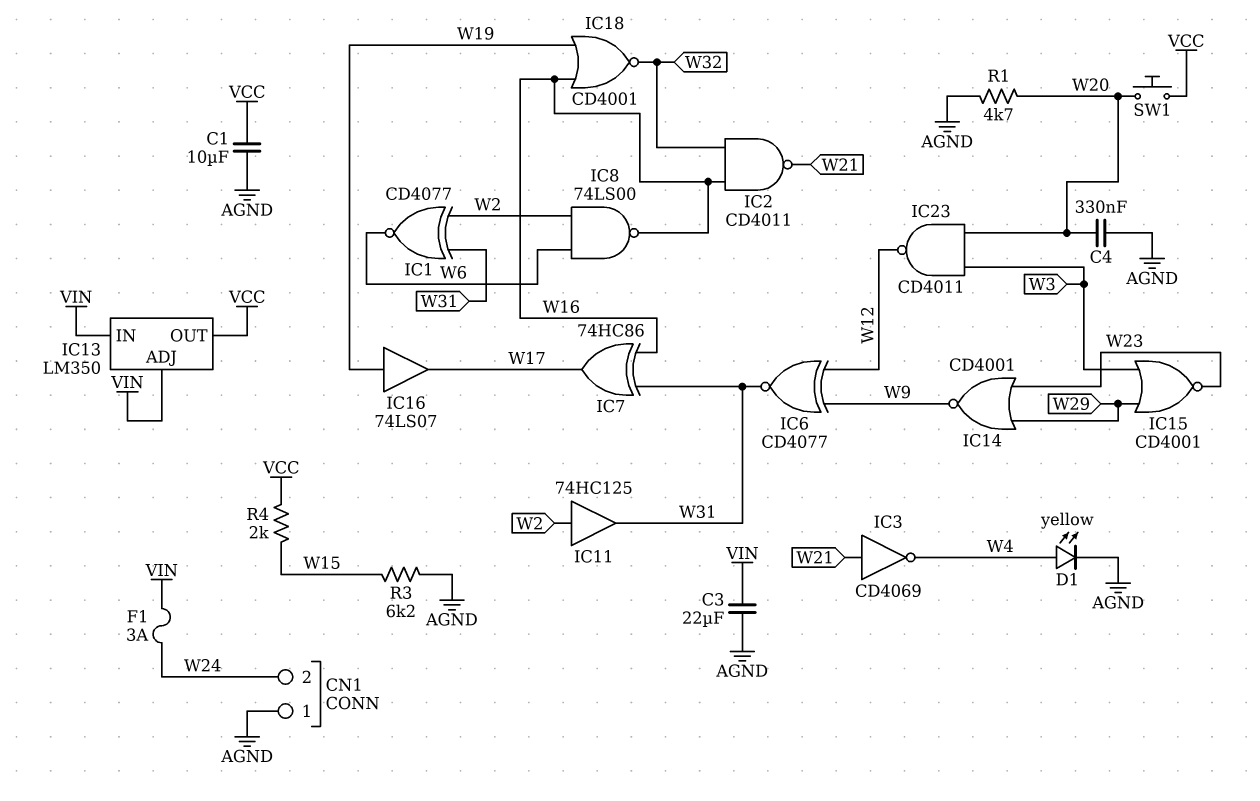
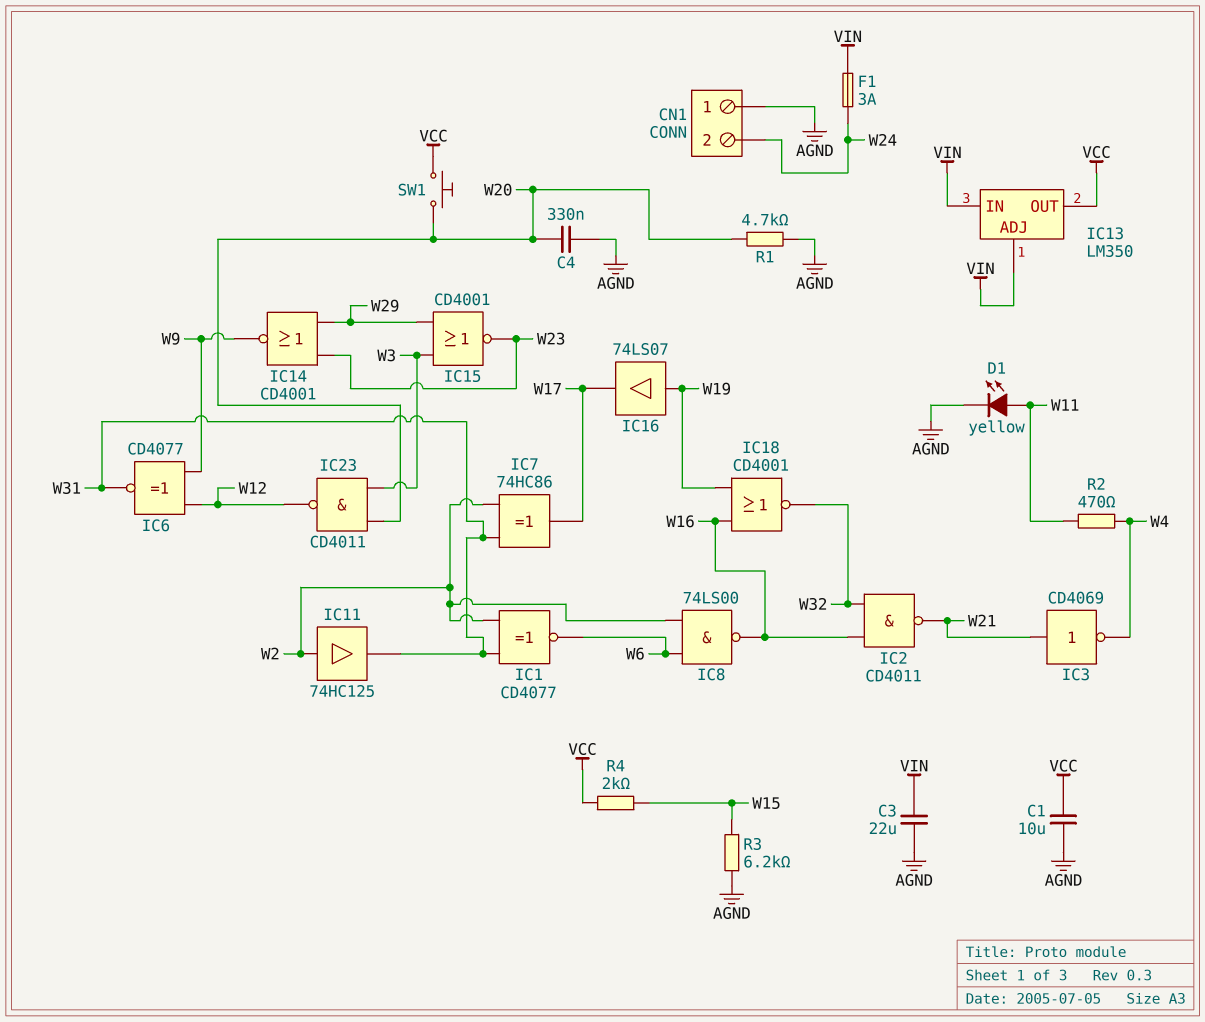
D1: LED yellow (A W4, K AGND) -> LED yellow (A W11, K AGND)
IC7: XOR 74HC86 (in W16, in W31, out W17) -> XOR 74HC86 (in W2, in W31, out W17)
R2: none -> 470 (W4, W11)

